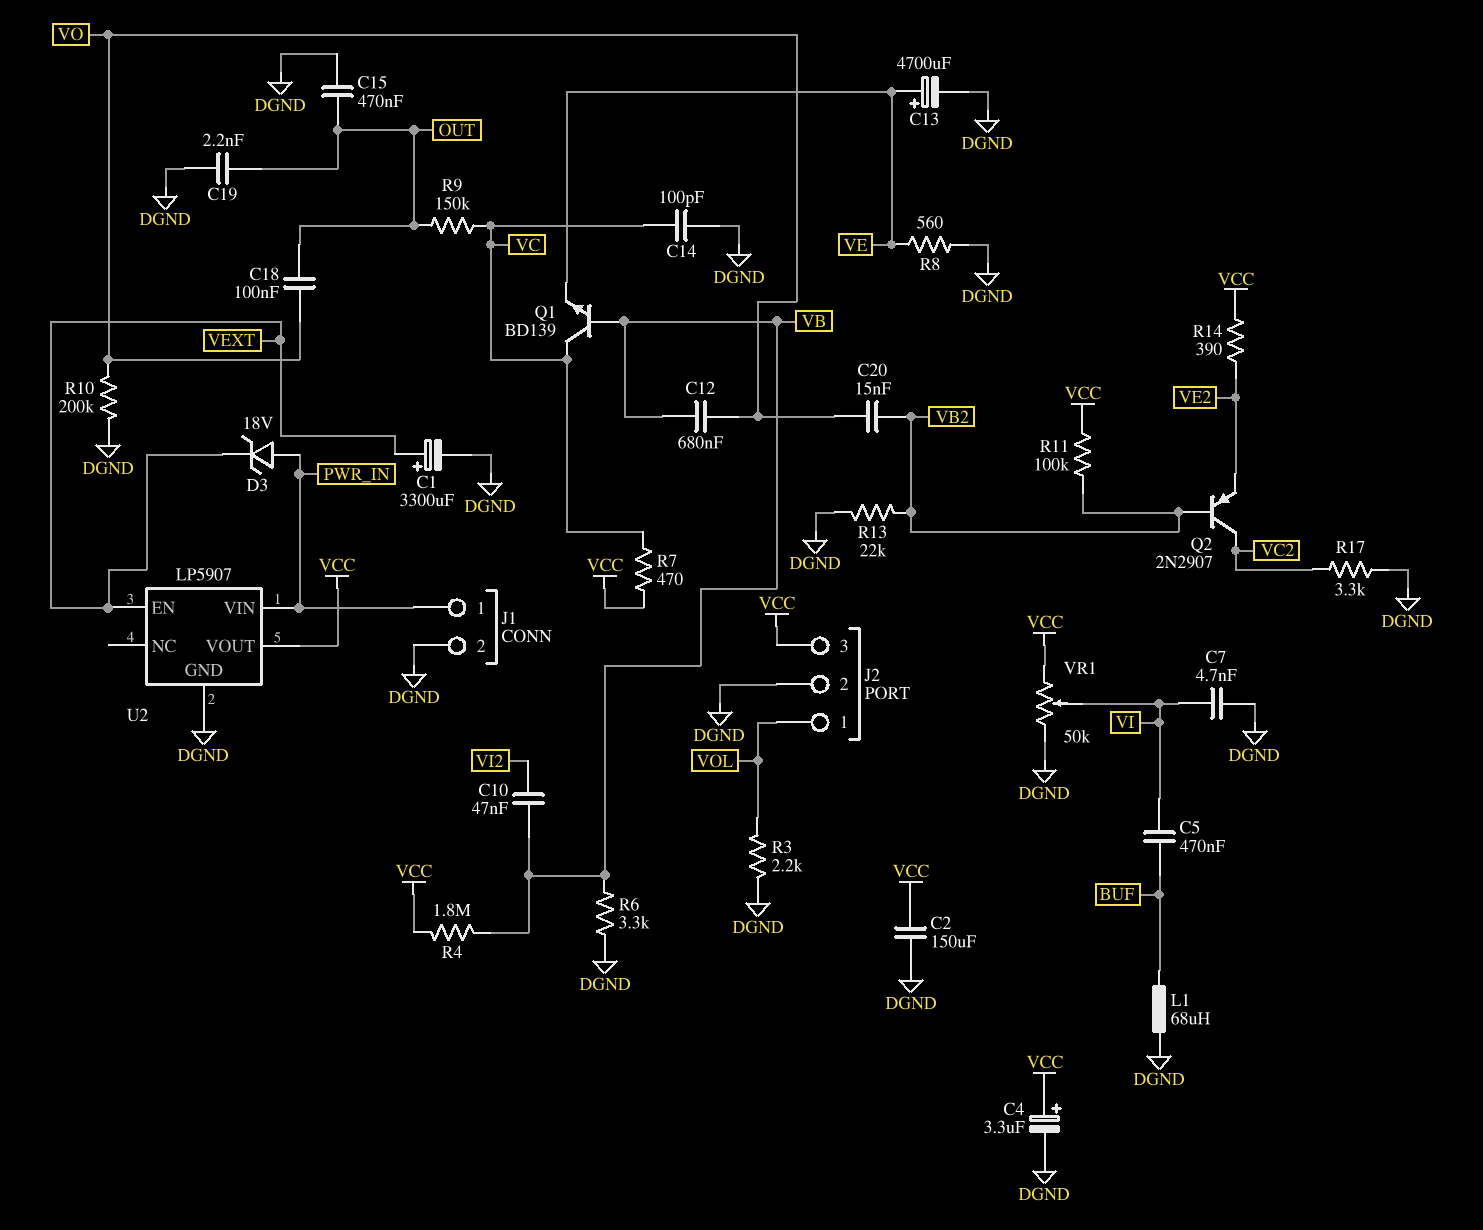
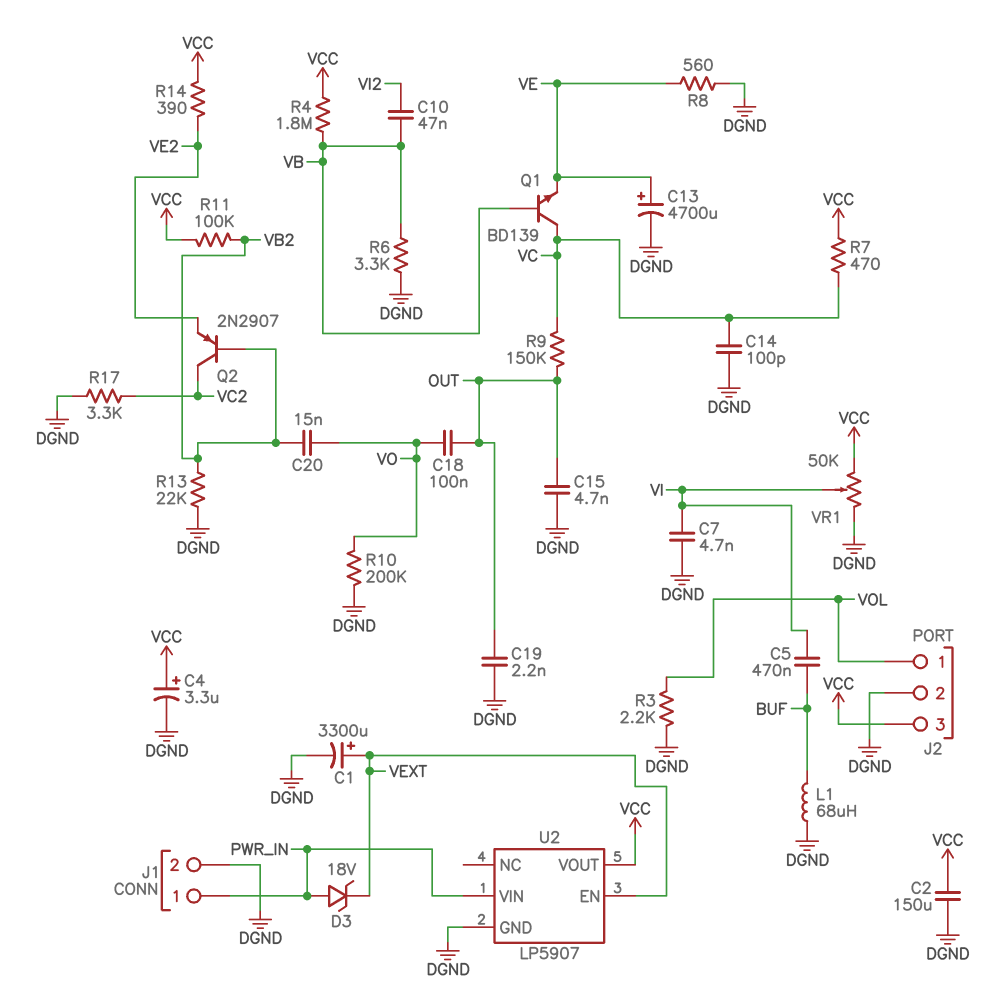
C12: 680nF (VB, VO) -> none
C15: 470nF (DGND, OUT) -> 4.7nF (DGND, OUT)

